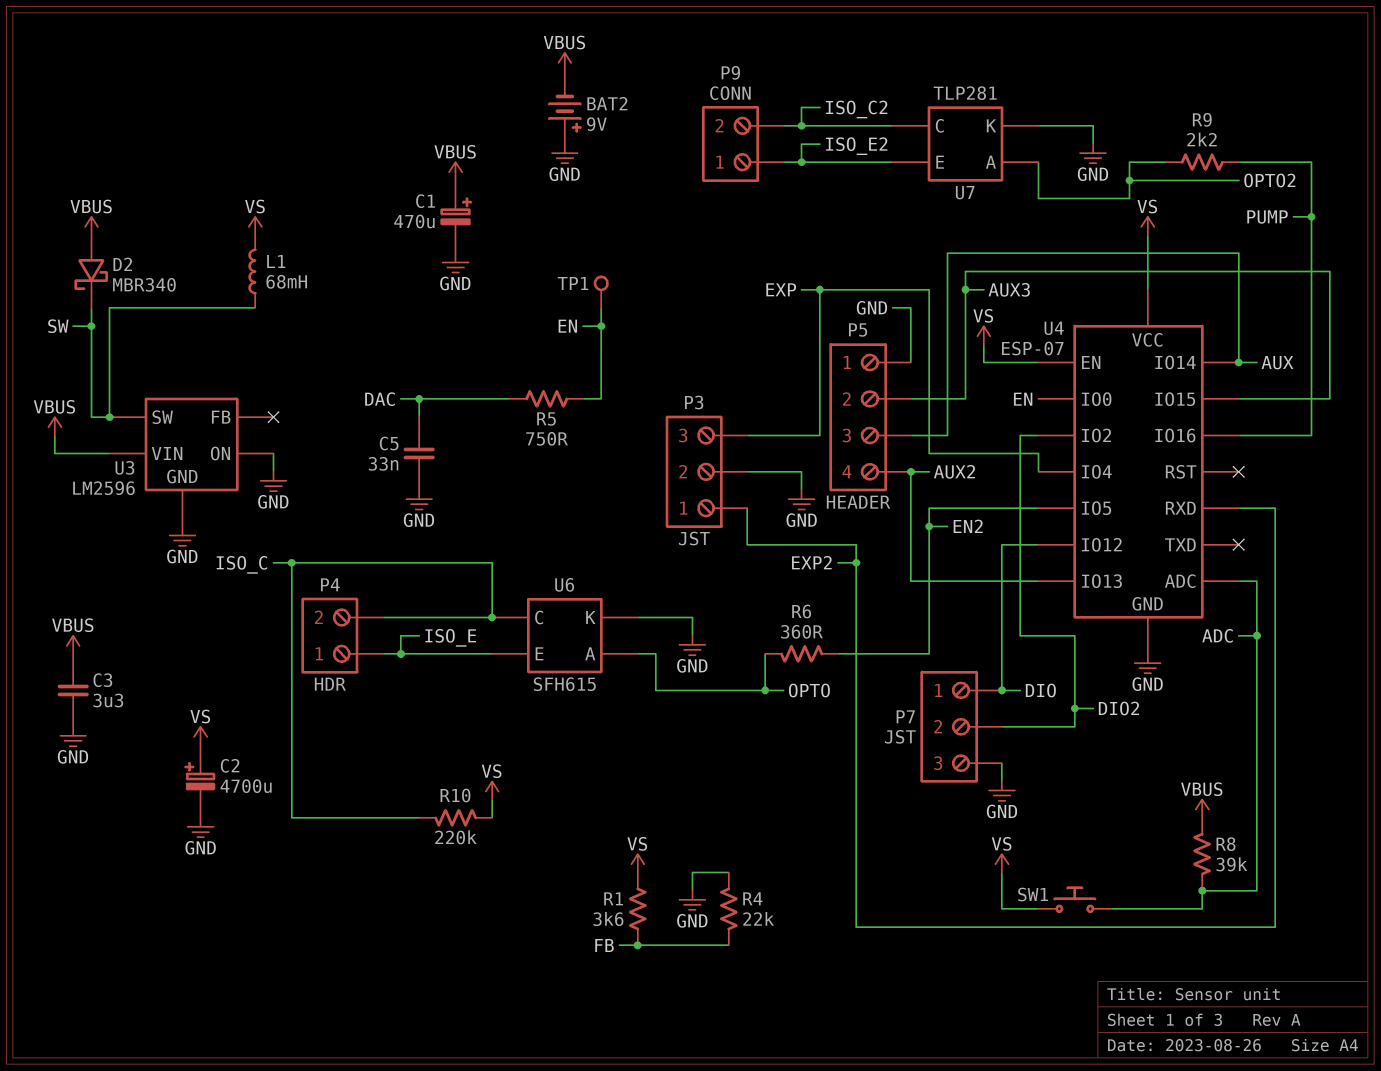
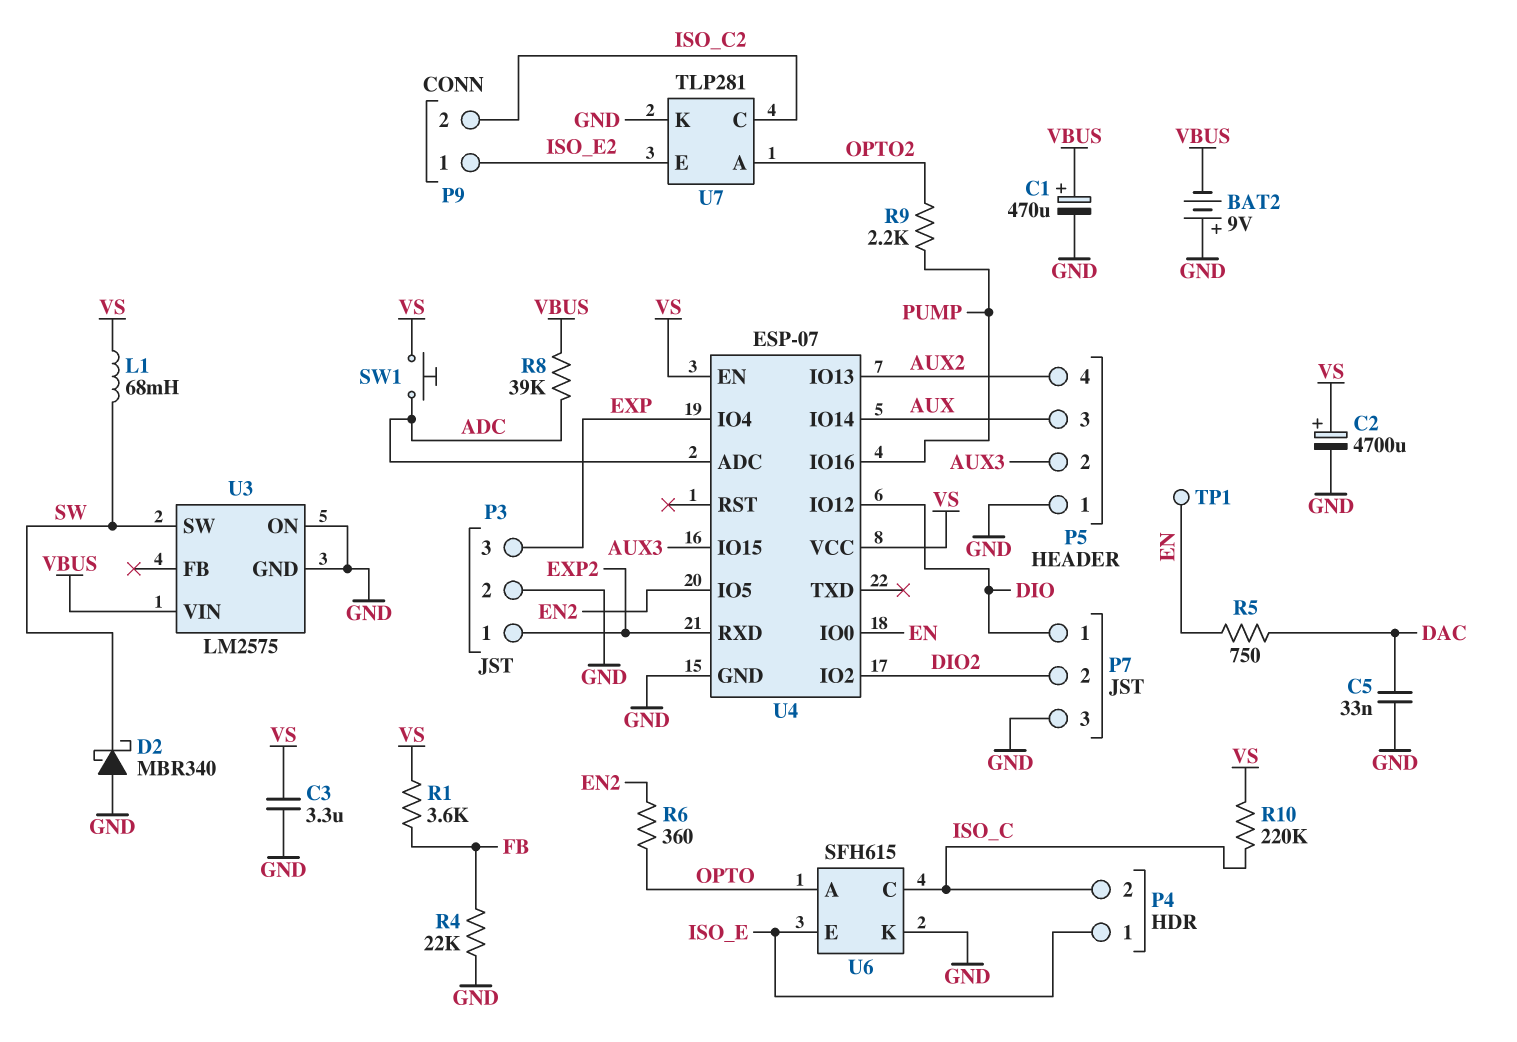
C3: 3.3uF (GND, VBUS) -> 3.3uF (GND, VS)
D2: schottky MBR340 (A VBUS, K SW) -> schottky MBR340 (A GND, K SW)
U3: LM2596 -> LM2575

